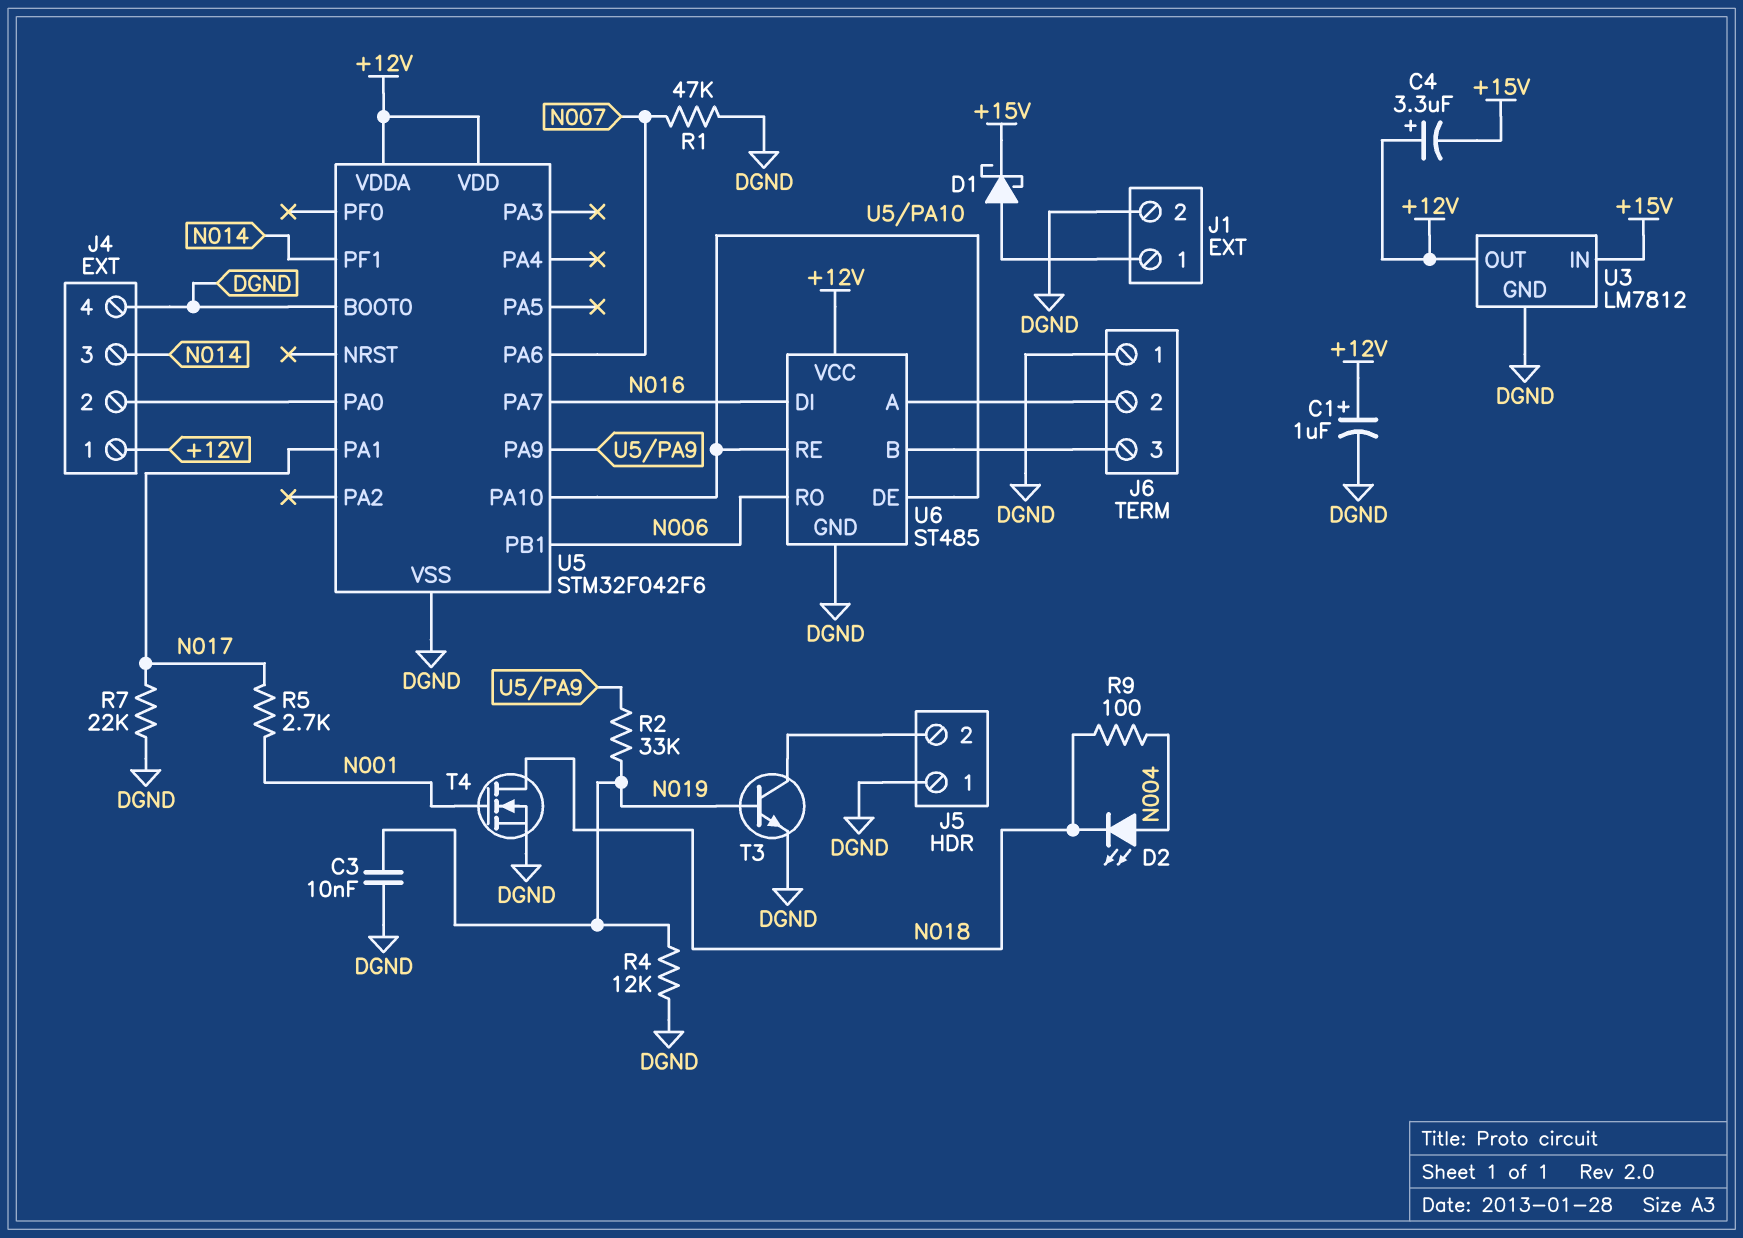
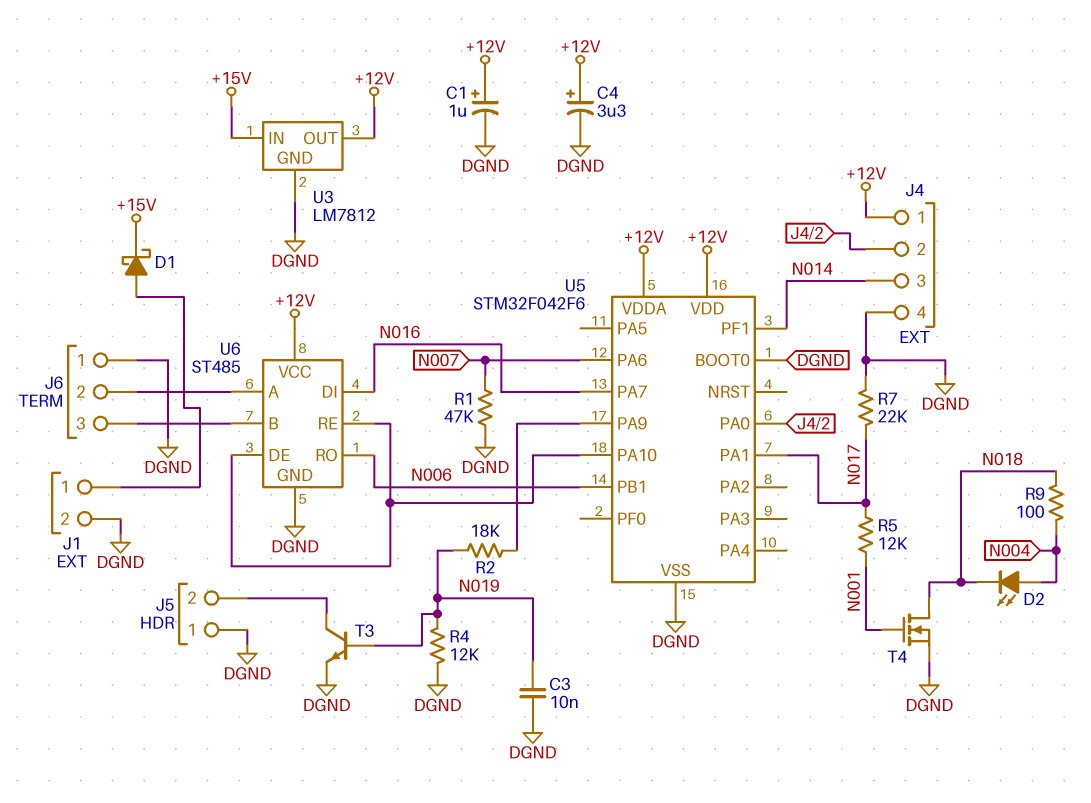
C4: 3.3uF (plus +12V, minus +15V) -> 3.3uF (plus +12V, minus DGND)
R2: 33k (N019, U5/PA9) -> 18k (N019, U5/PA9)
R5: 2.7k (N001, N017) -> 12k (N001, N017)

